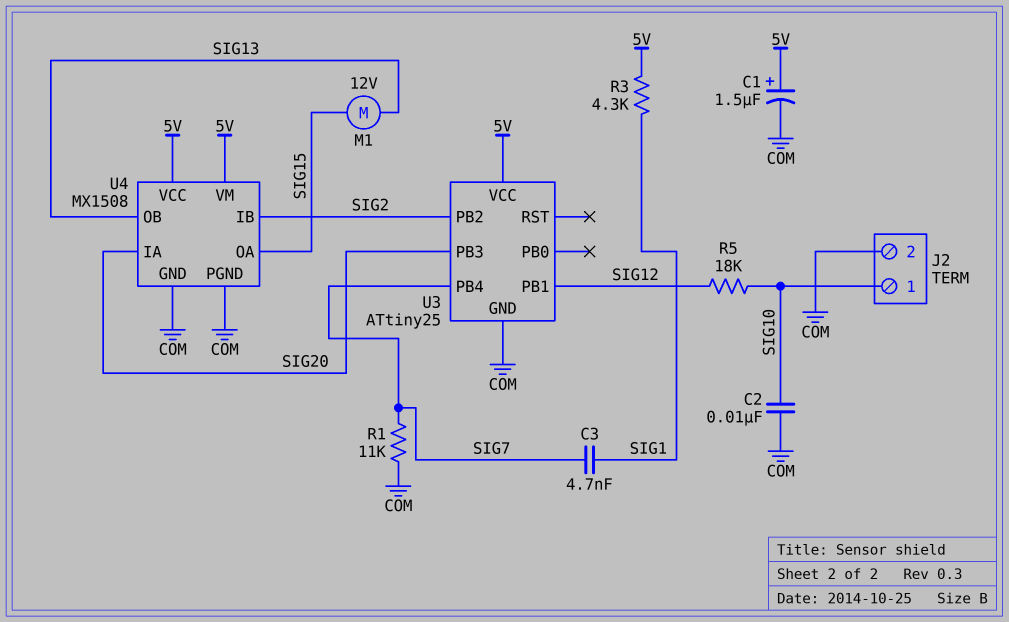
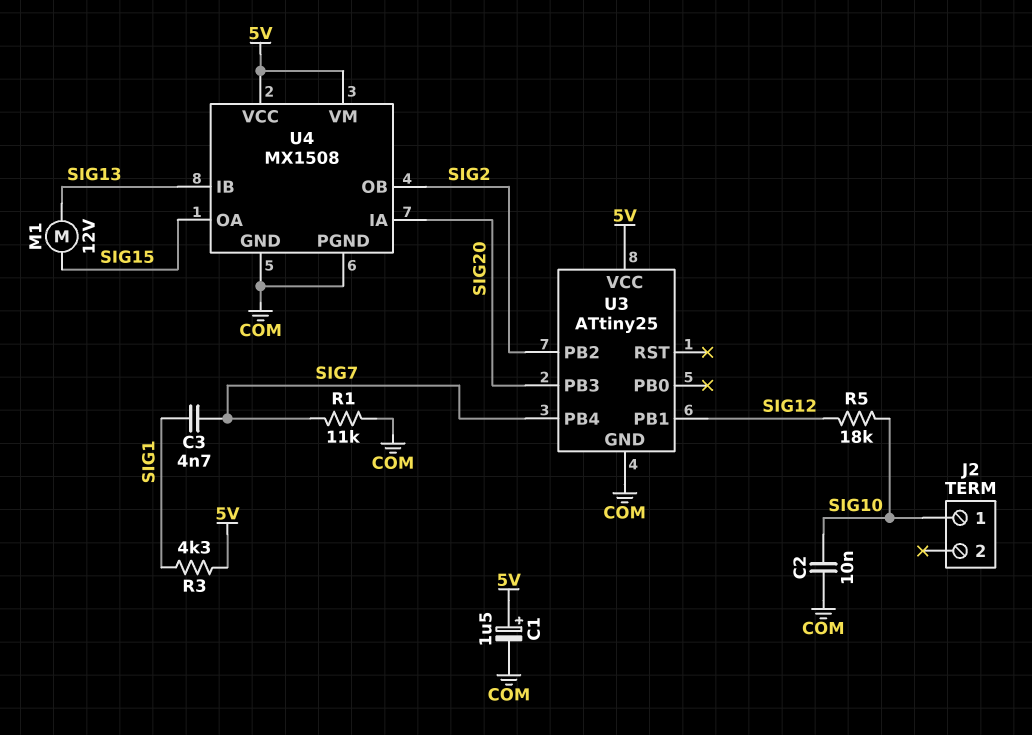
J2 pin 2: COM -> none
U4 pin IB: SIG2 -> SIG13
U4 pin OB: SIG13 -> SIG2

